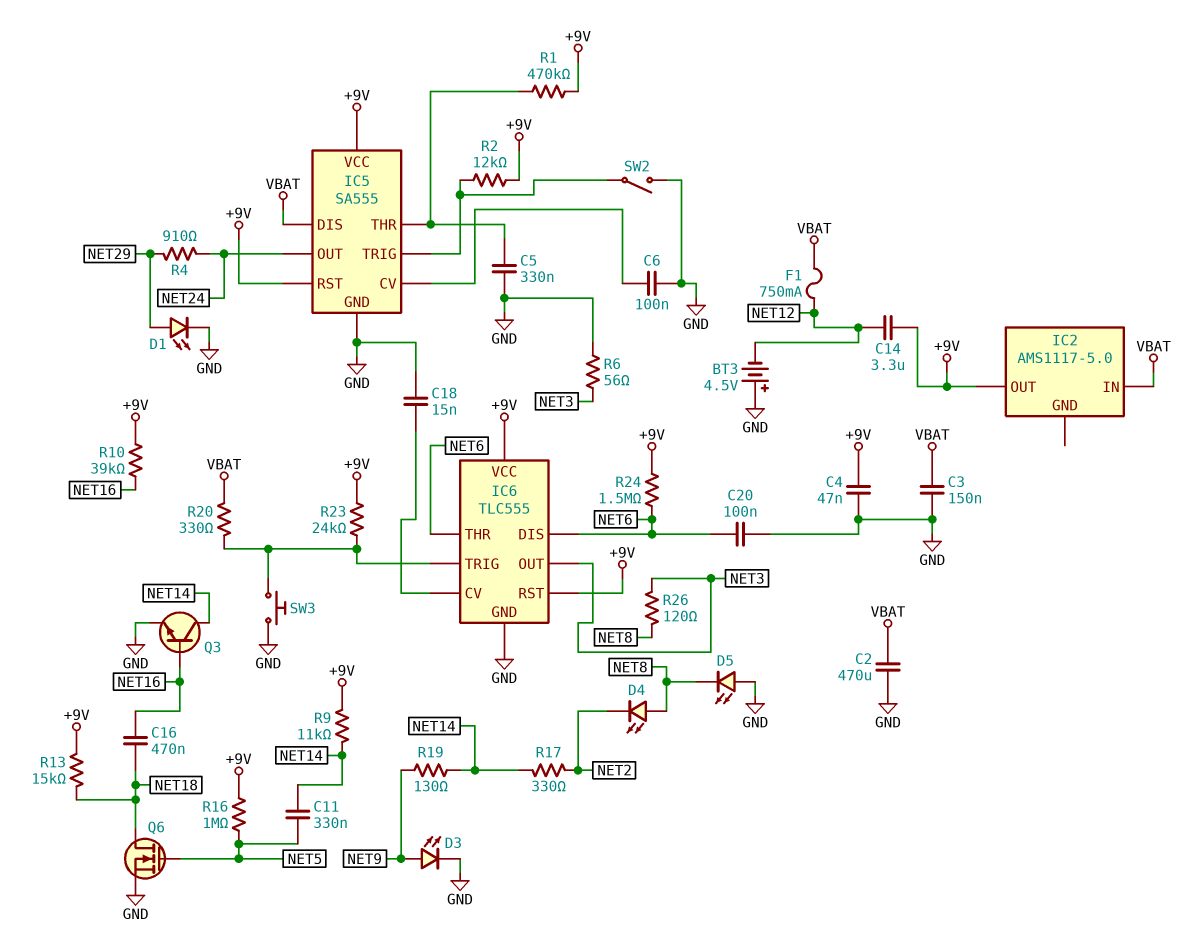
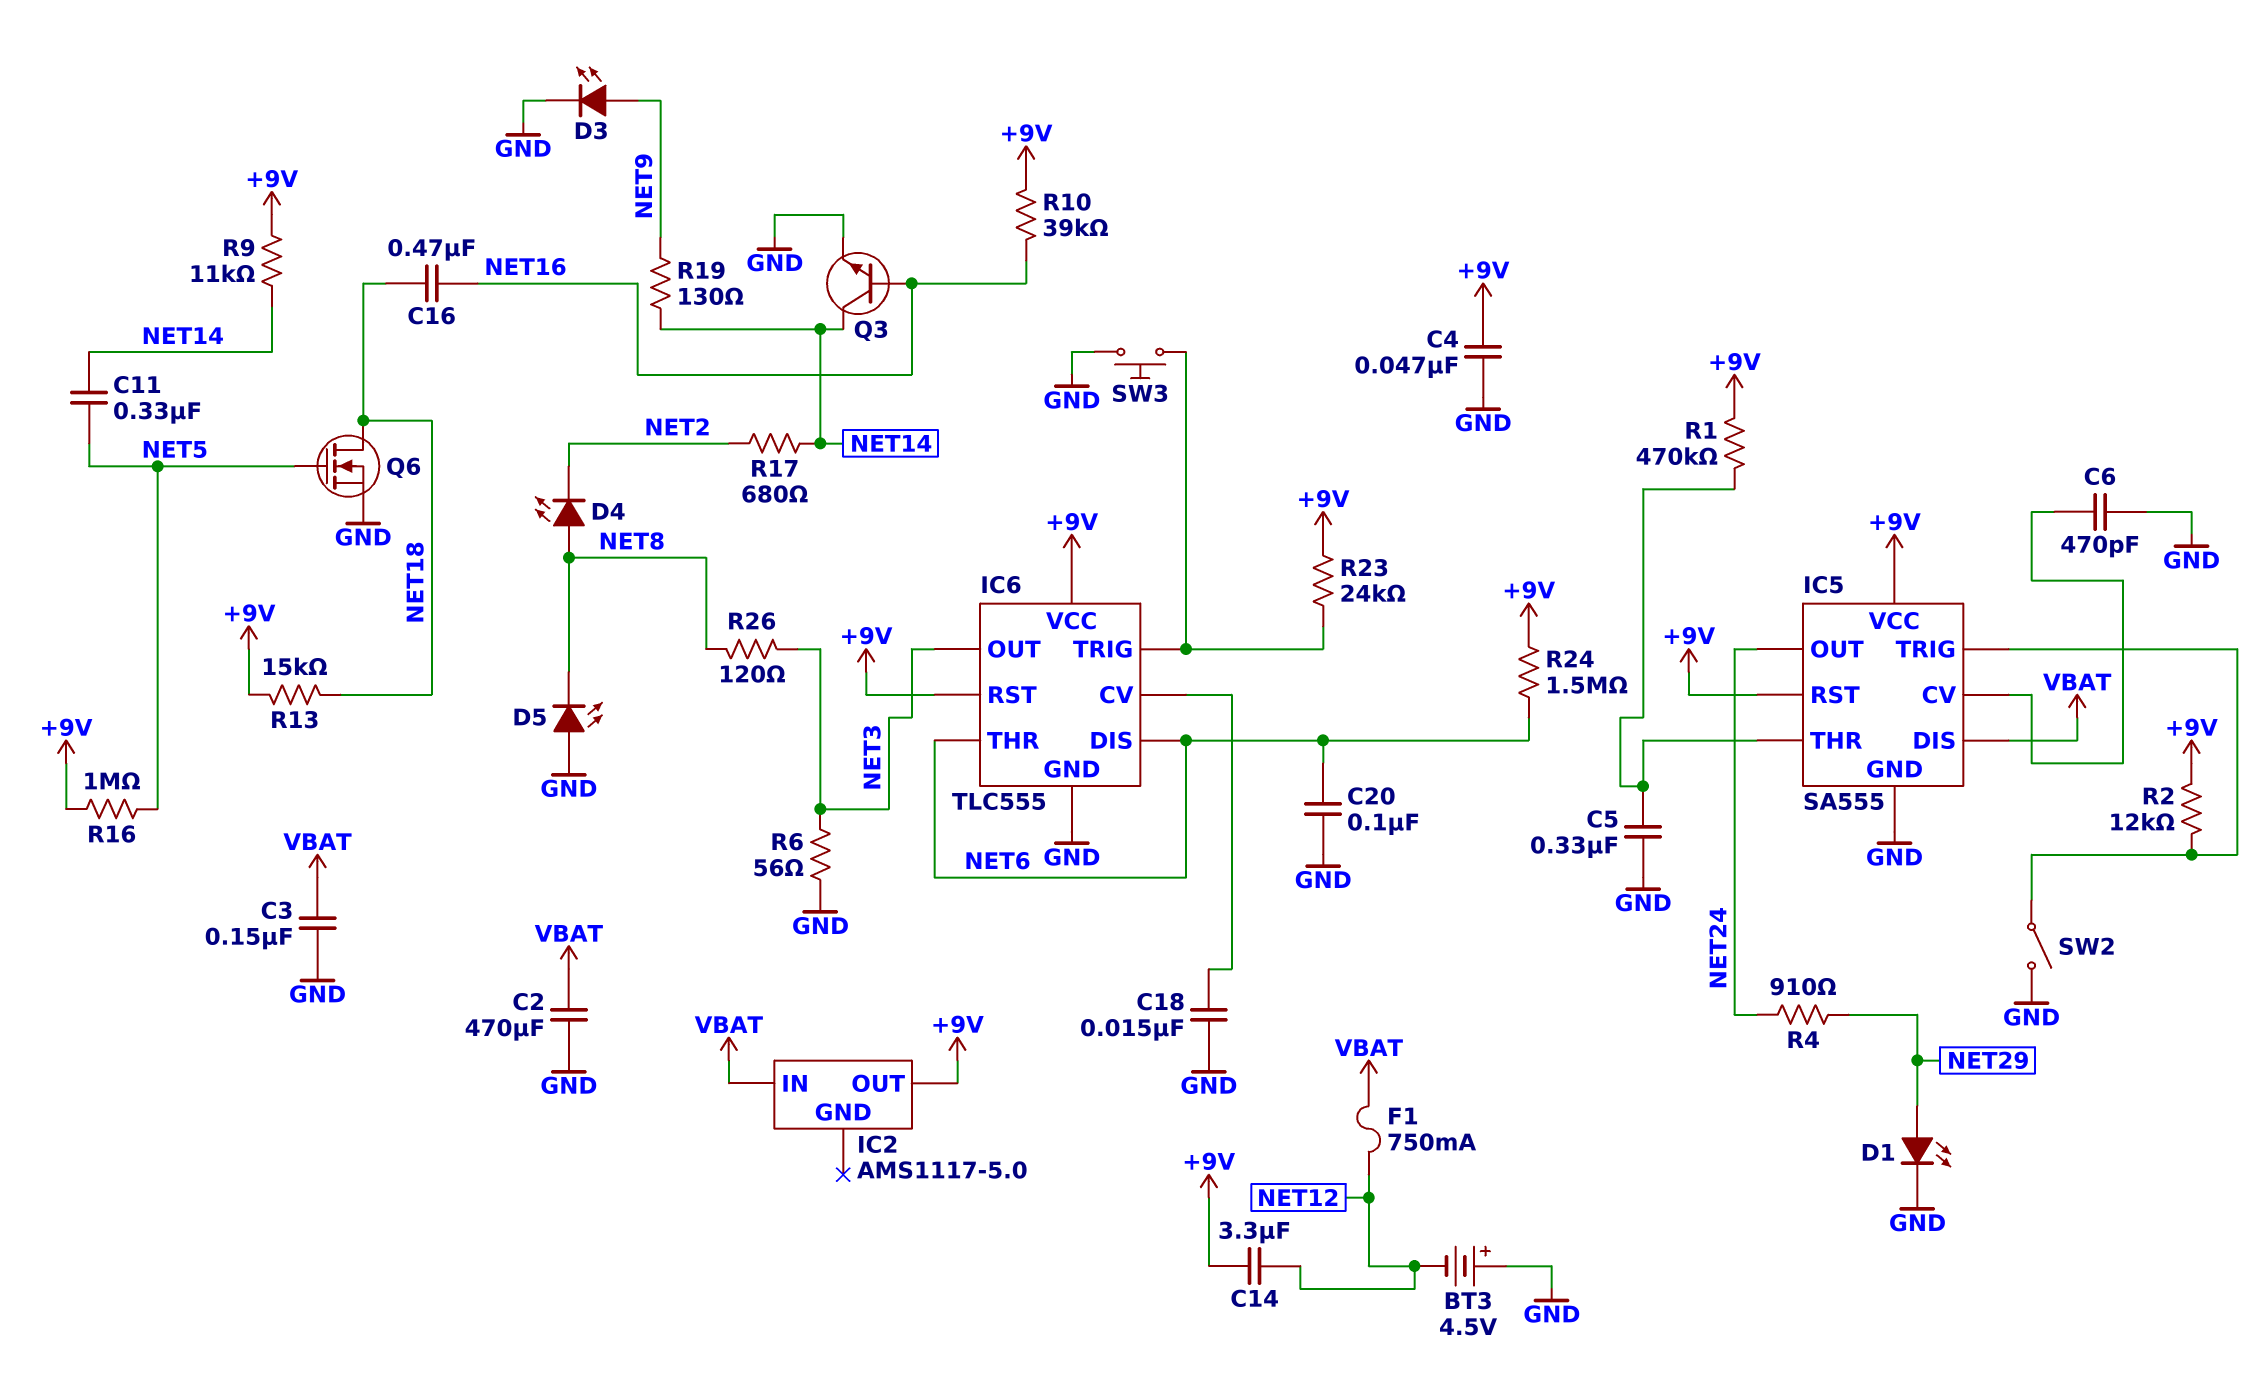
C6: 100nF (GND, IC5/CV) -> 470pF (GND, IC5/CV)
R17: 330 (NET2, NET14) -> 680 (NET2, NET14)
R20: 330 (IC6/TRIG, VBAT) -> none

